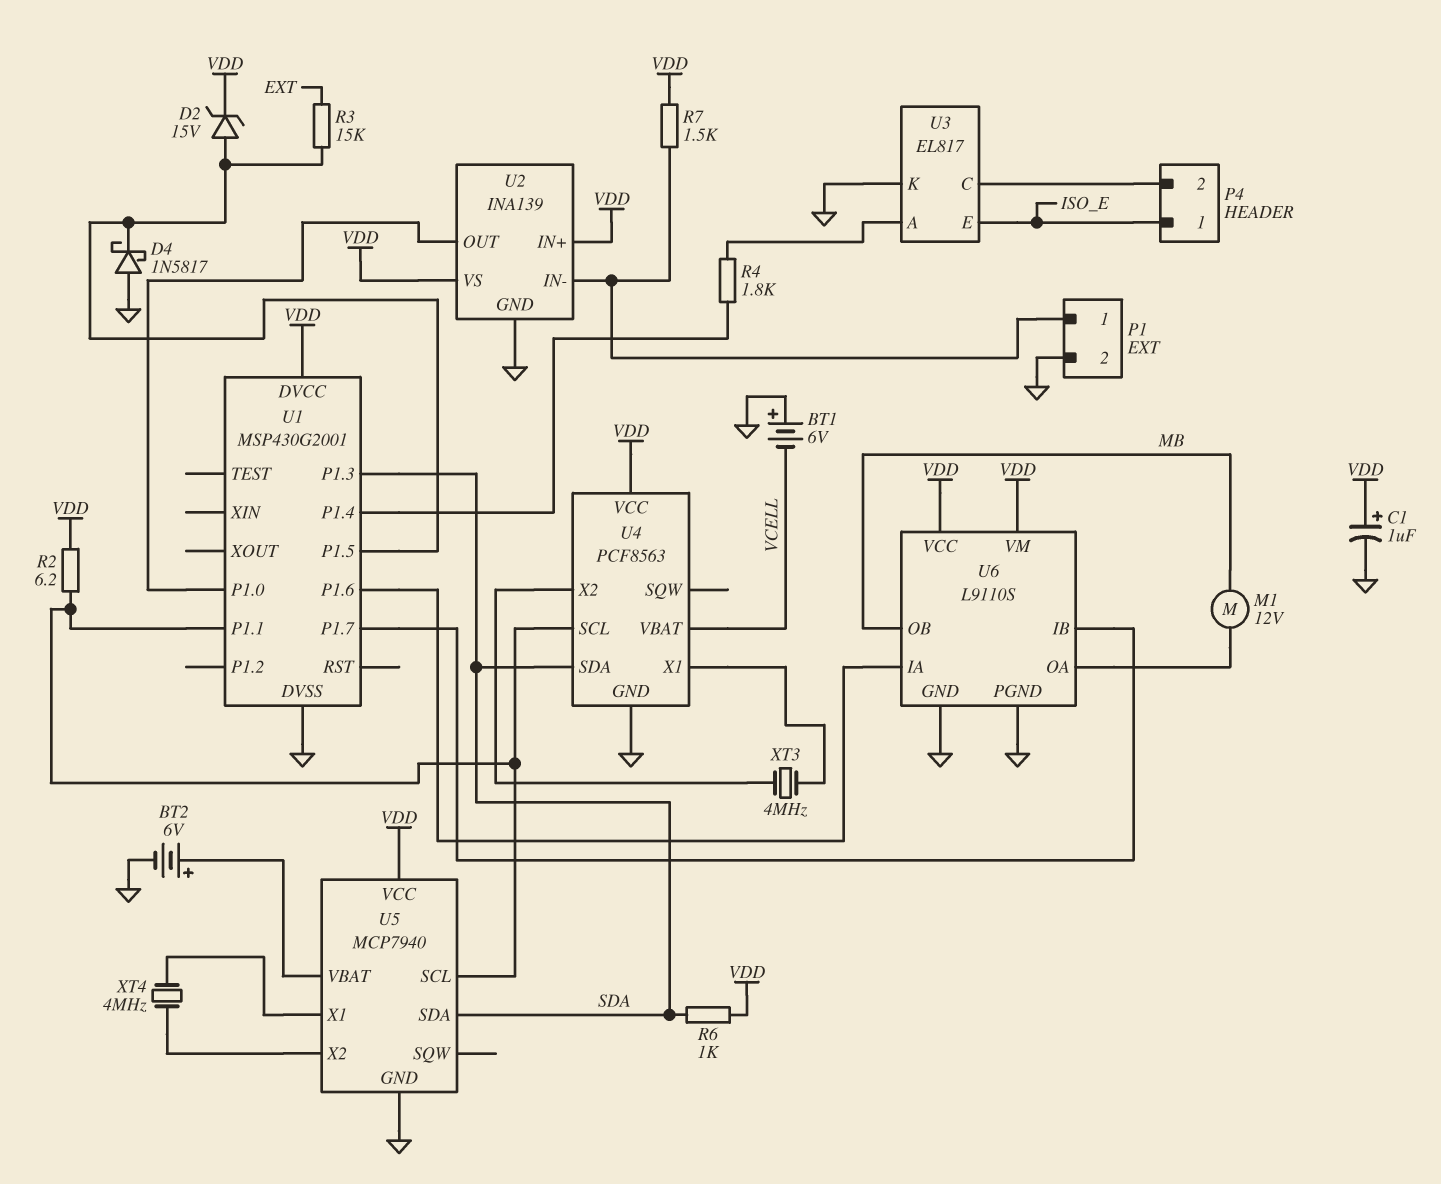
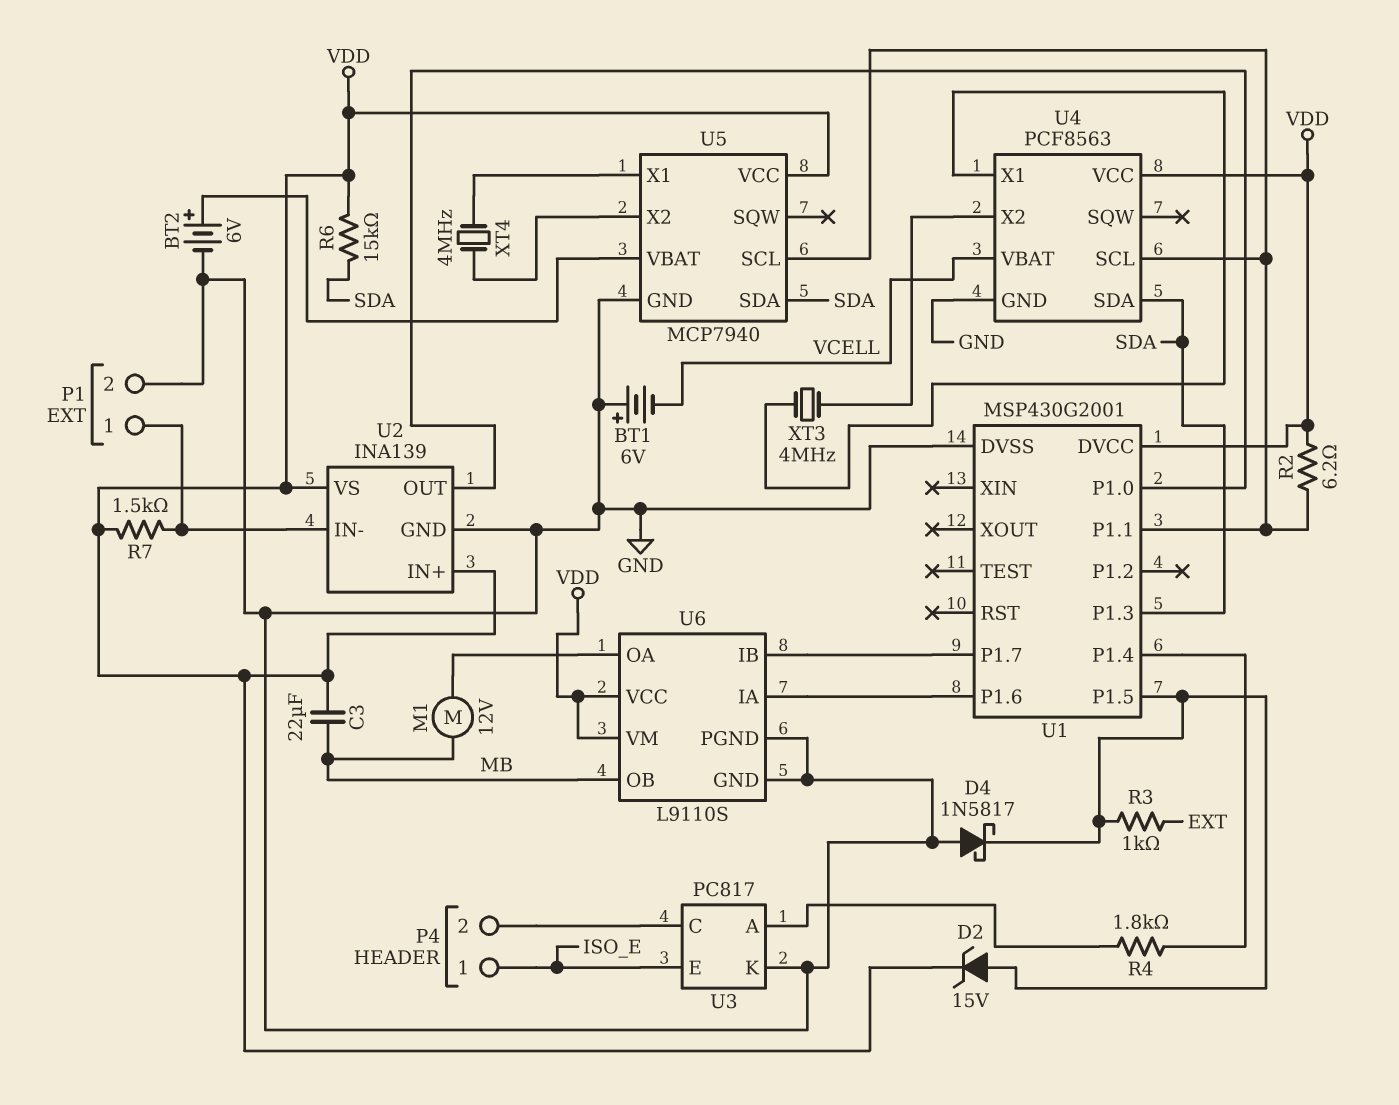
C1: 1uF (plus VDD, minus GND) -> none
C3: none -> 22uF (MB, VDD)
R3: 15k (EXT, U1/P1.5) -> 1k (EXT, U1/P1.5)
R6: 1k (SDA, VDD) -> 15k (SDA, VDD)
U3: EL817 -> PC817

